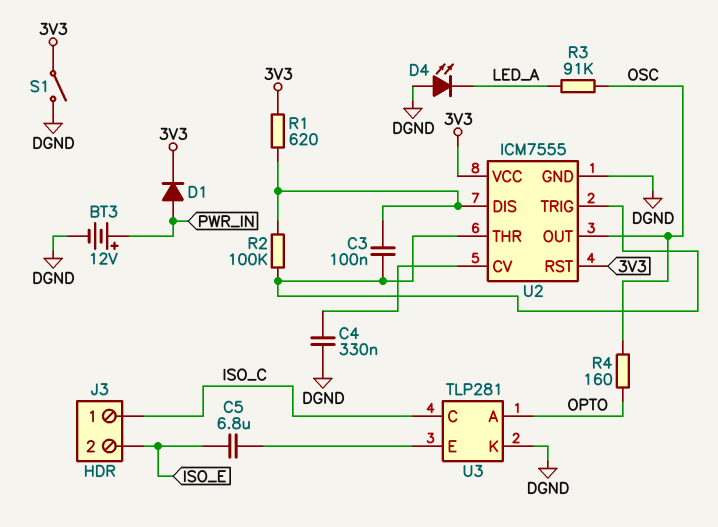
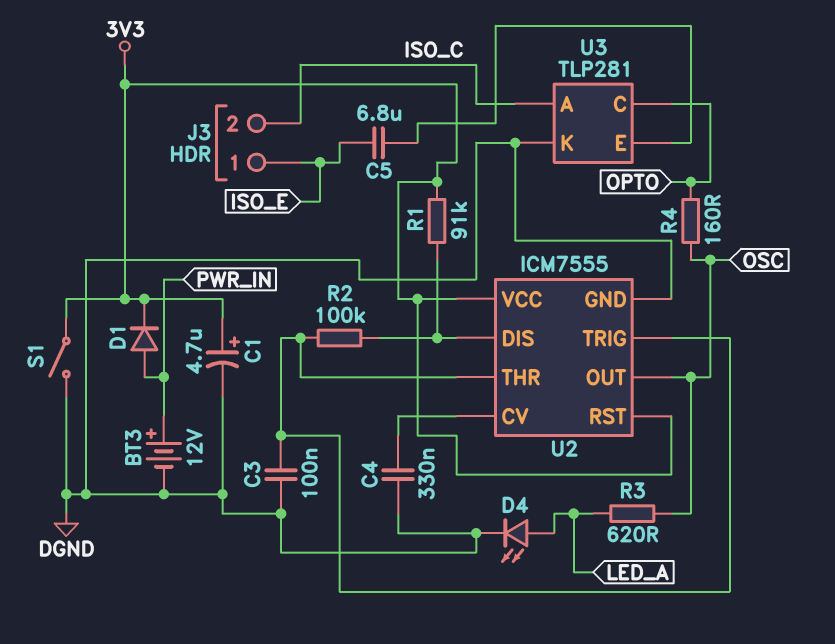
C1: none -> 4.7uF (plus 3V3, minus DGND)
C3: 100nF (U2/DIS, U2/THR) -> 100nF (DGND, U2/THR)
D4: LED (A DGND, K LED_A) -> LED (A LED_A, K DGND)
J3 pin 1: ISO_C -> ISO_E
J3 pin 2: ISO_E -> ISO_C
R1: 620 (3V3, U2/DIS) -> 91k (3V3, U2/DIS)
R3: 91k (LED_A, OSC) -> 620 (LED_A, OSC)
U3 pin A: OPTO -> ISO_C
U3 pin C: ISO_C -> OPTO

